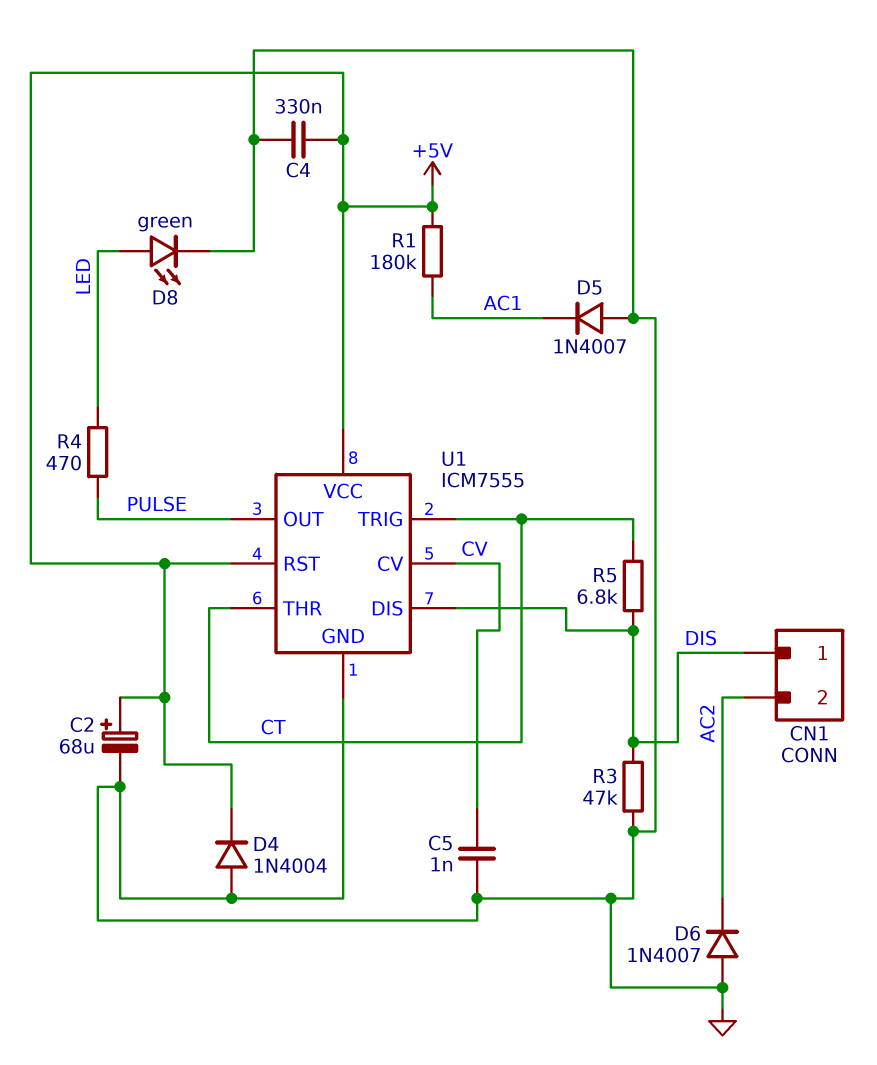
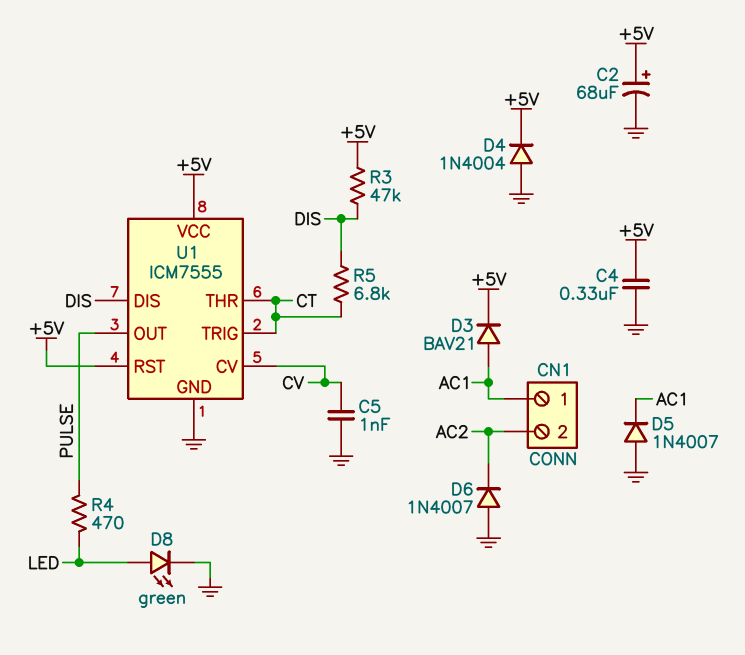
CN1 pin 1: DIS -> AC1
D3: none -> diode BAV21 (A AC1, K +5V)
R1: 180k (+5V, AC1) -> none
R3: 47k (DIS, GND) -> 47k (+5V, DIS)

